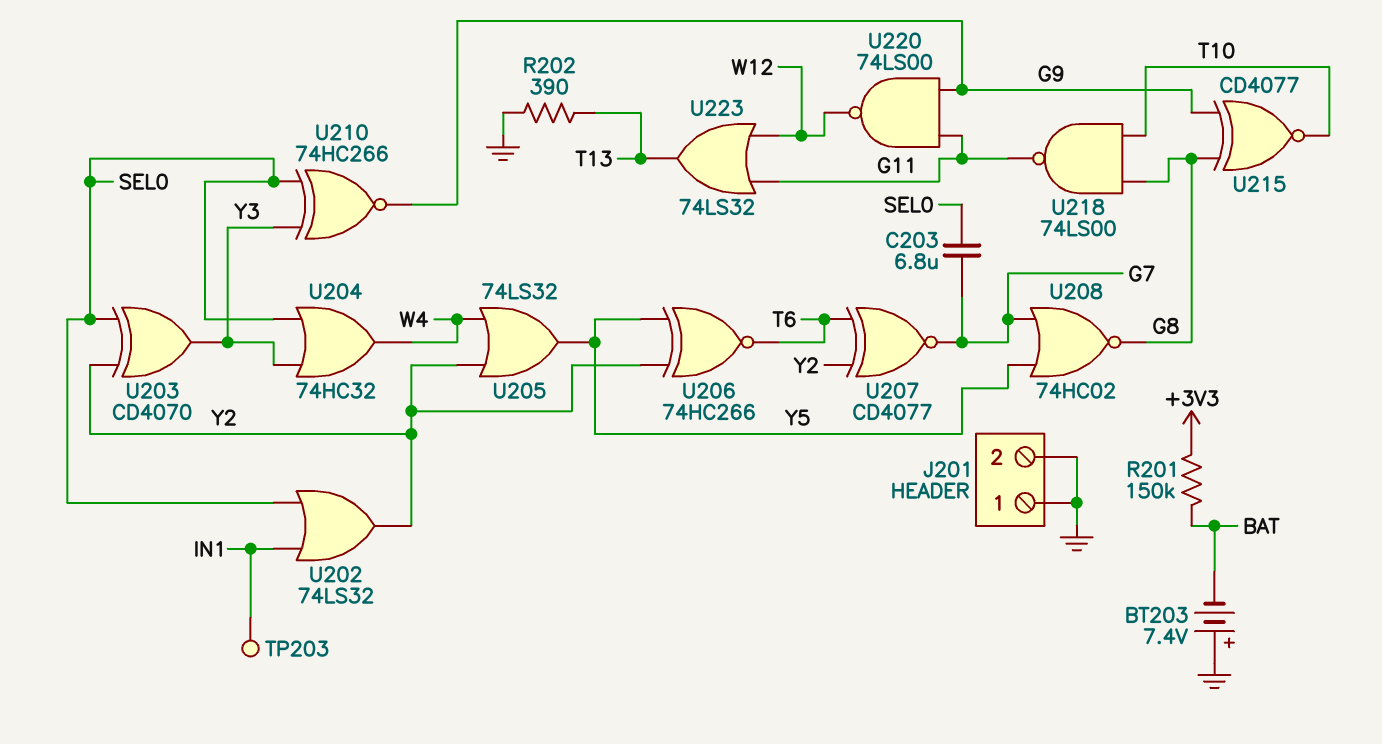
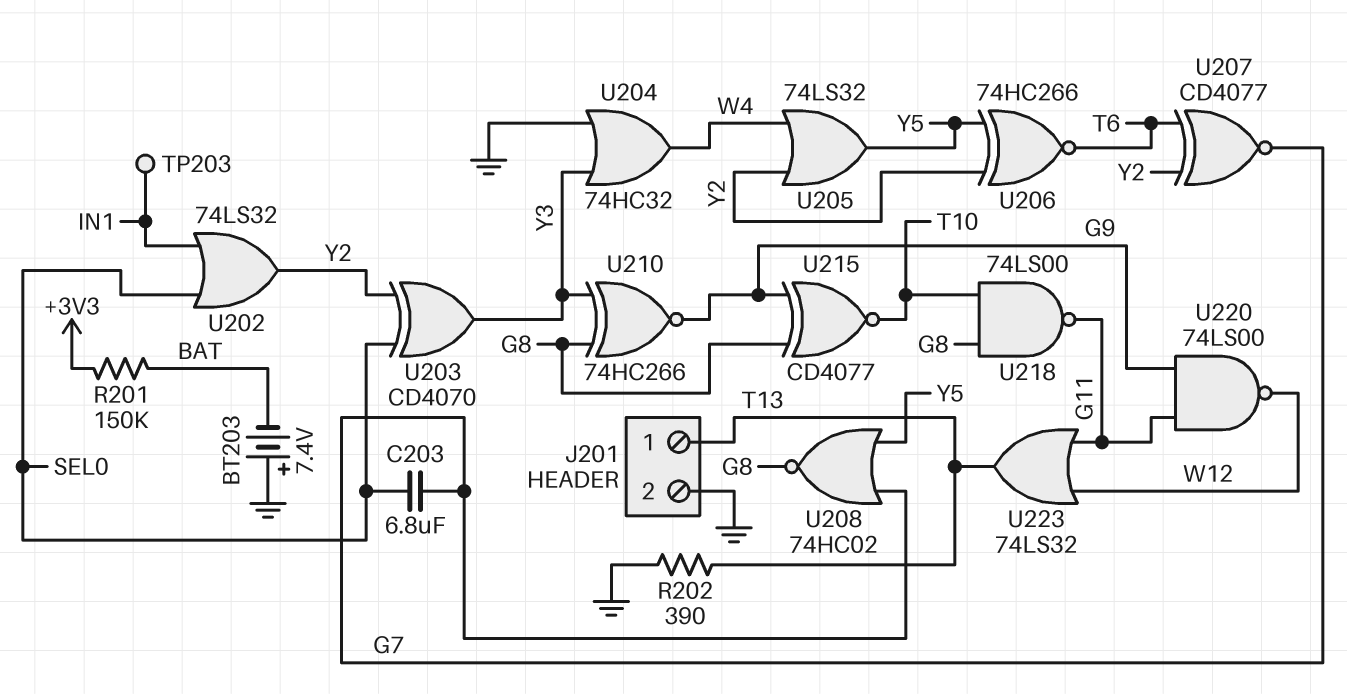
J201 pin 1: GND -> T13
U204: OR 74HC32 (in SEL0, in Y3, out W4) -> OR 74HC32 (in GND, in Y3, out W4)
U210: XNOR 74HC266 (in SEL0, in Y3, out G9) -> XNOR 74HC266 (in G8, in Y3, out G9)

